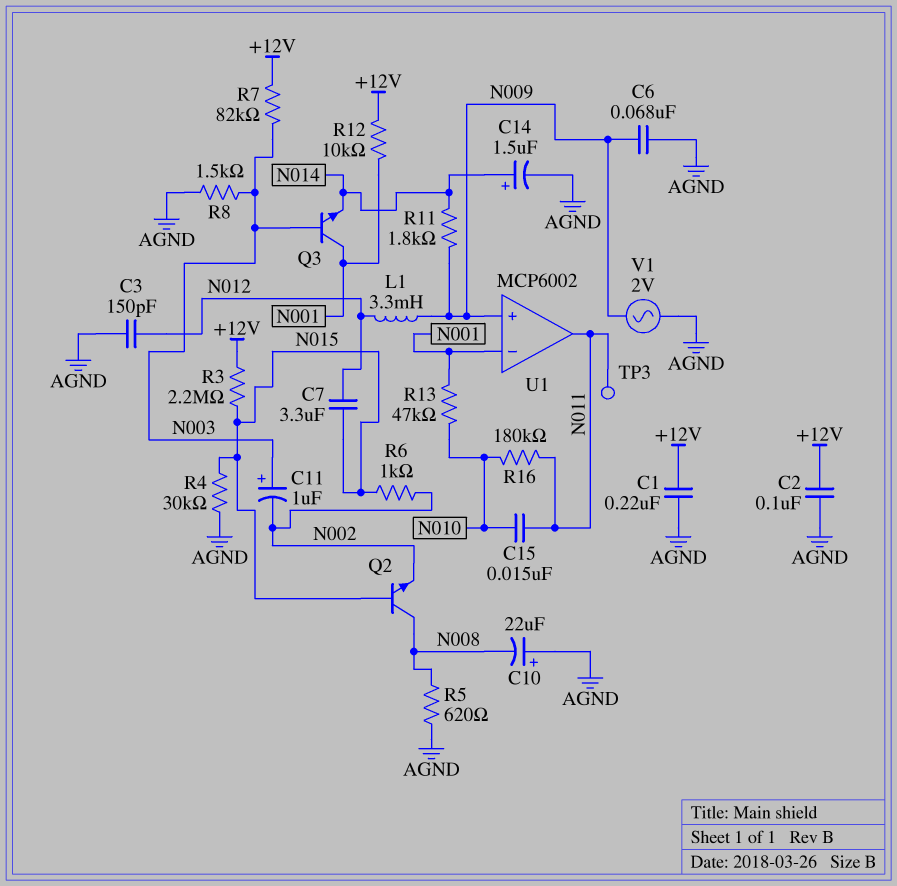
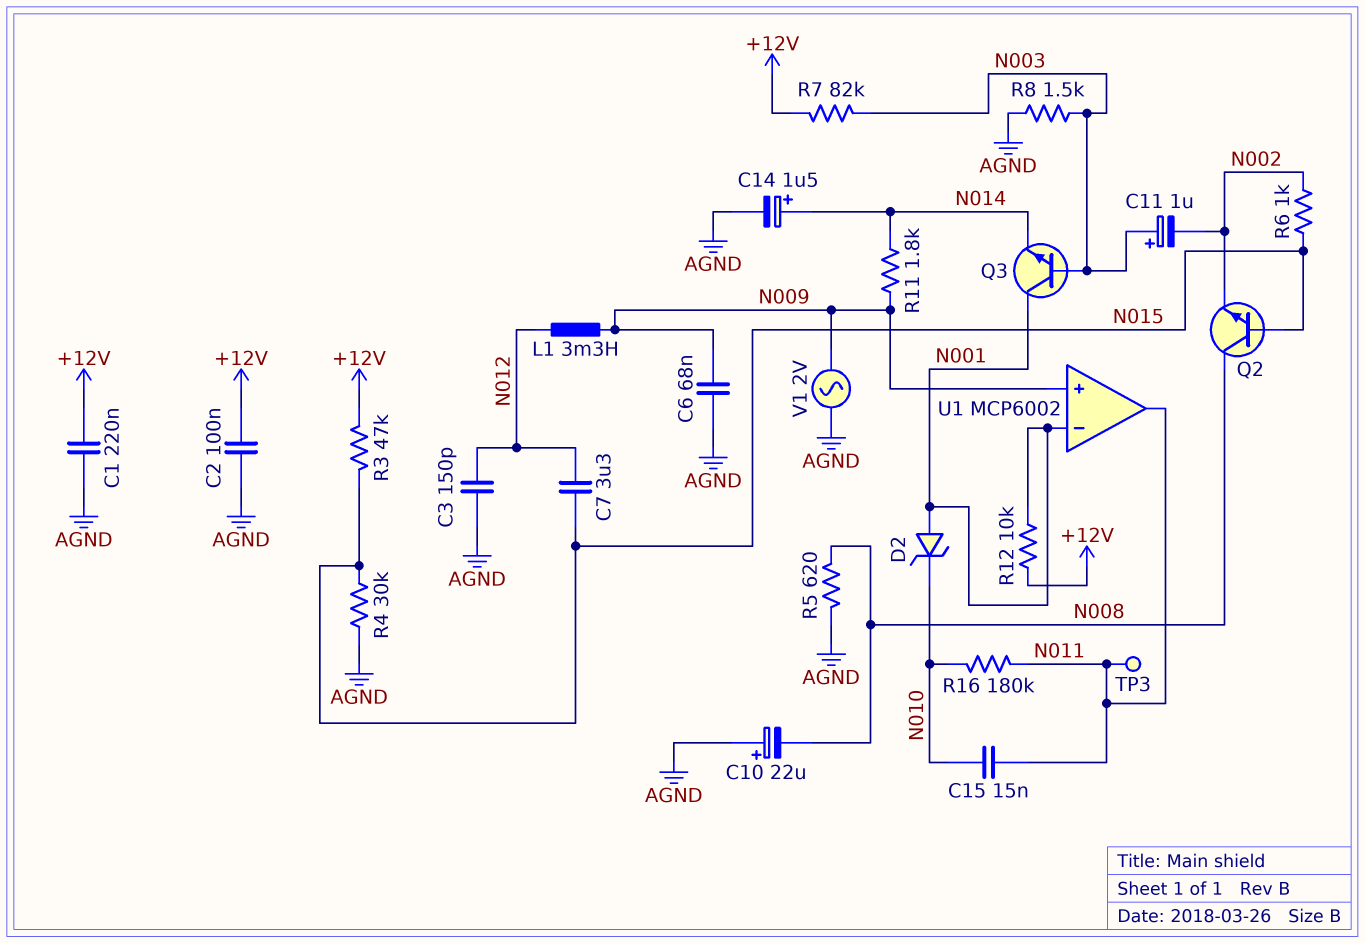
D2: none -> zener (A N001, K N010)
R3: 2.2M (+12V, N015) -> 47k (+12V, N015)
R13: 47k (N001, N010) -> none

